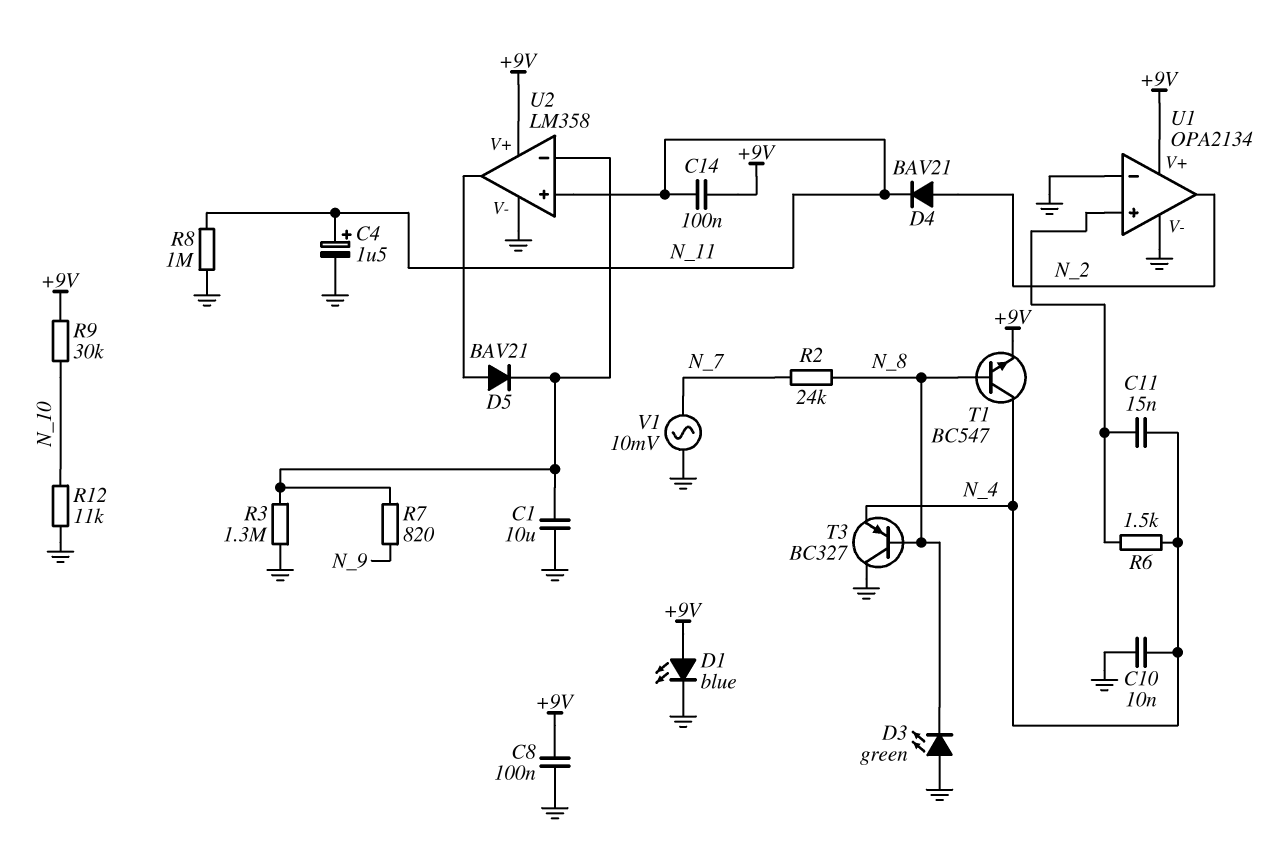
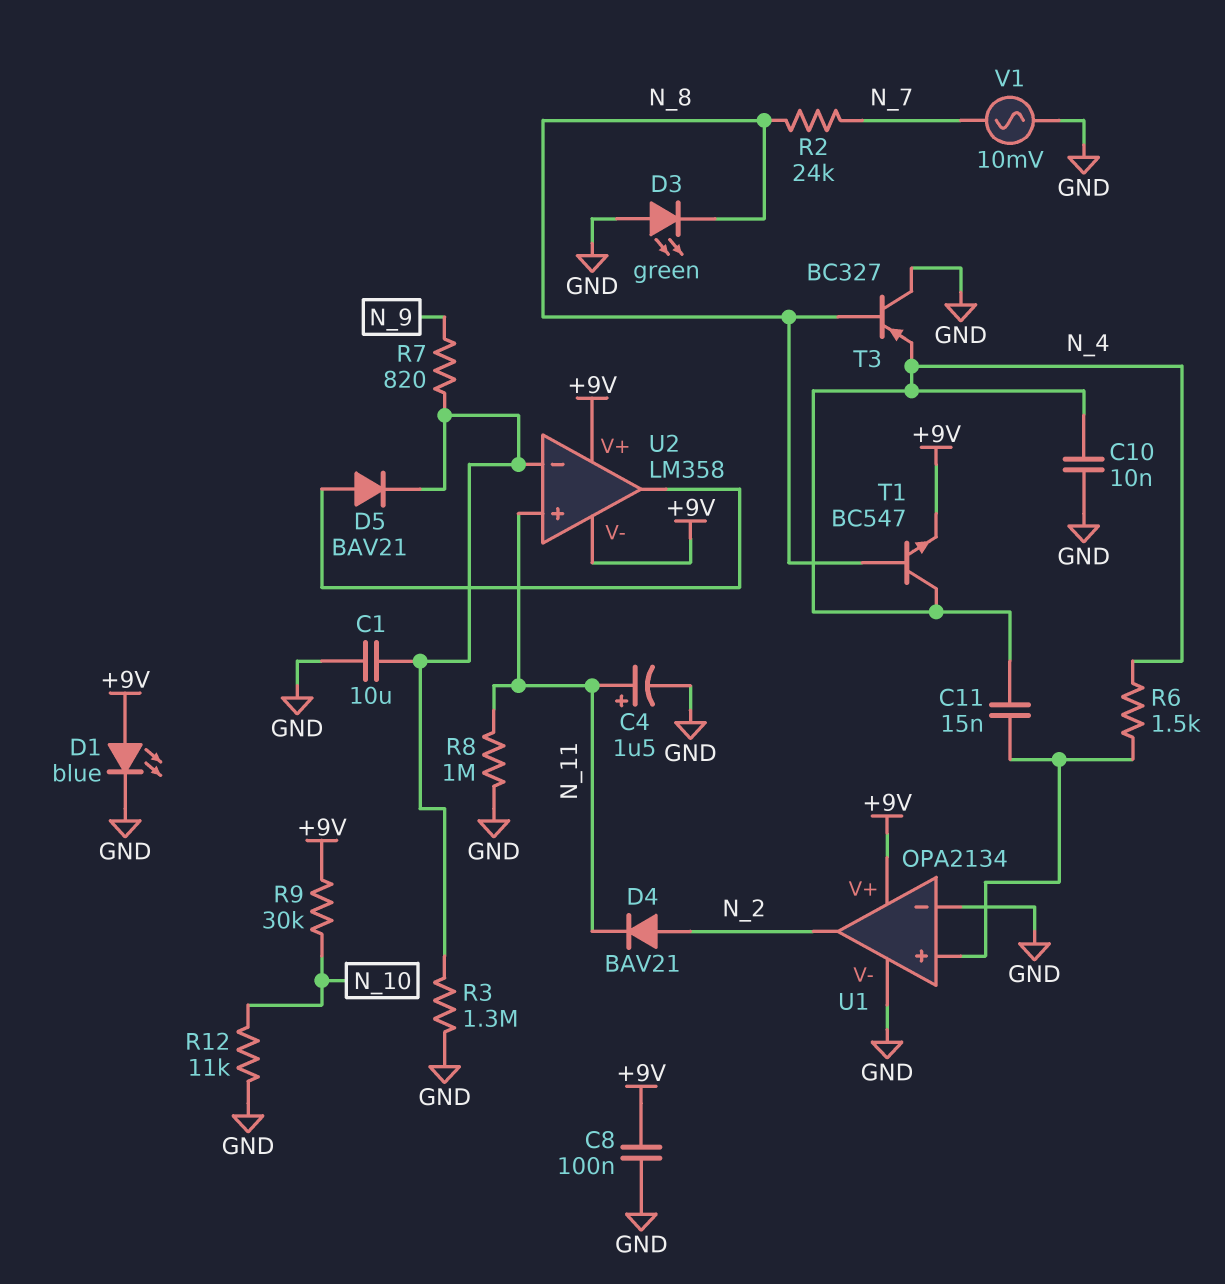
C14: 100nF (+9V, N_11) -> none
U2 pin V-: GND -> +9V

